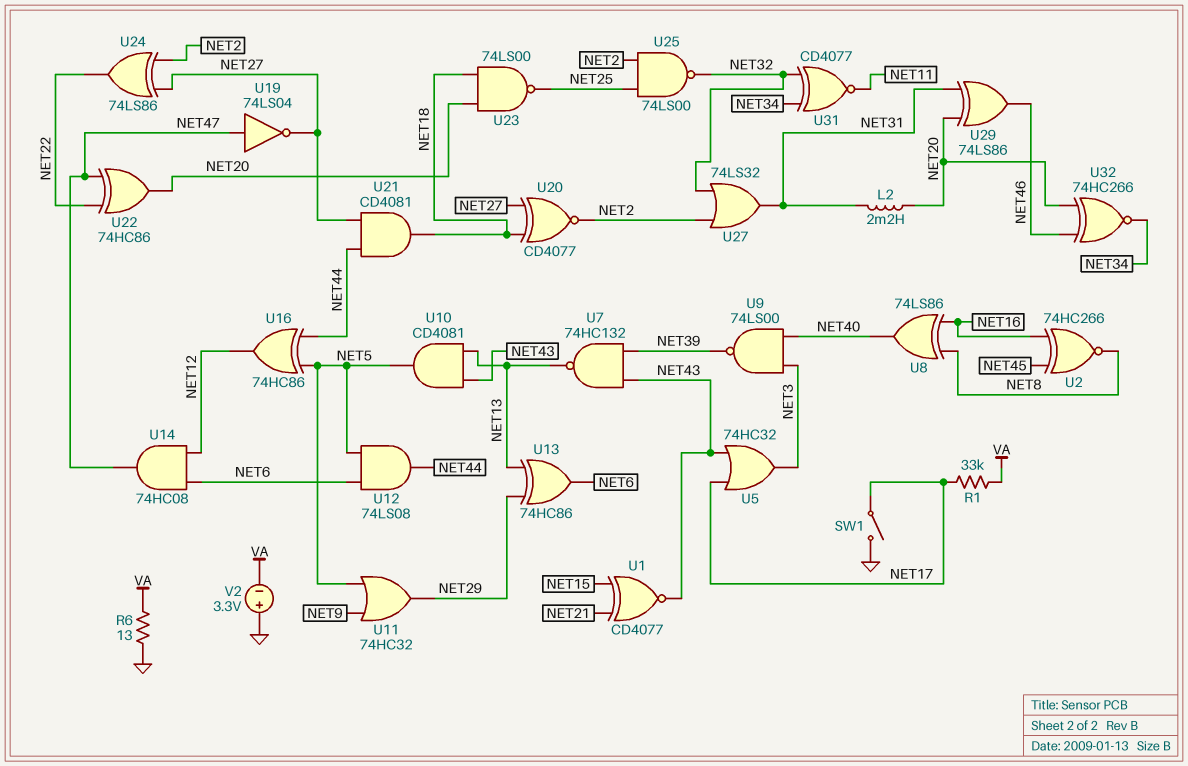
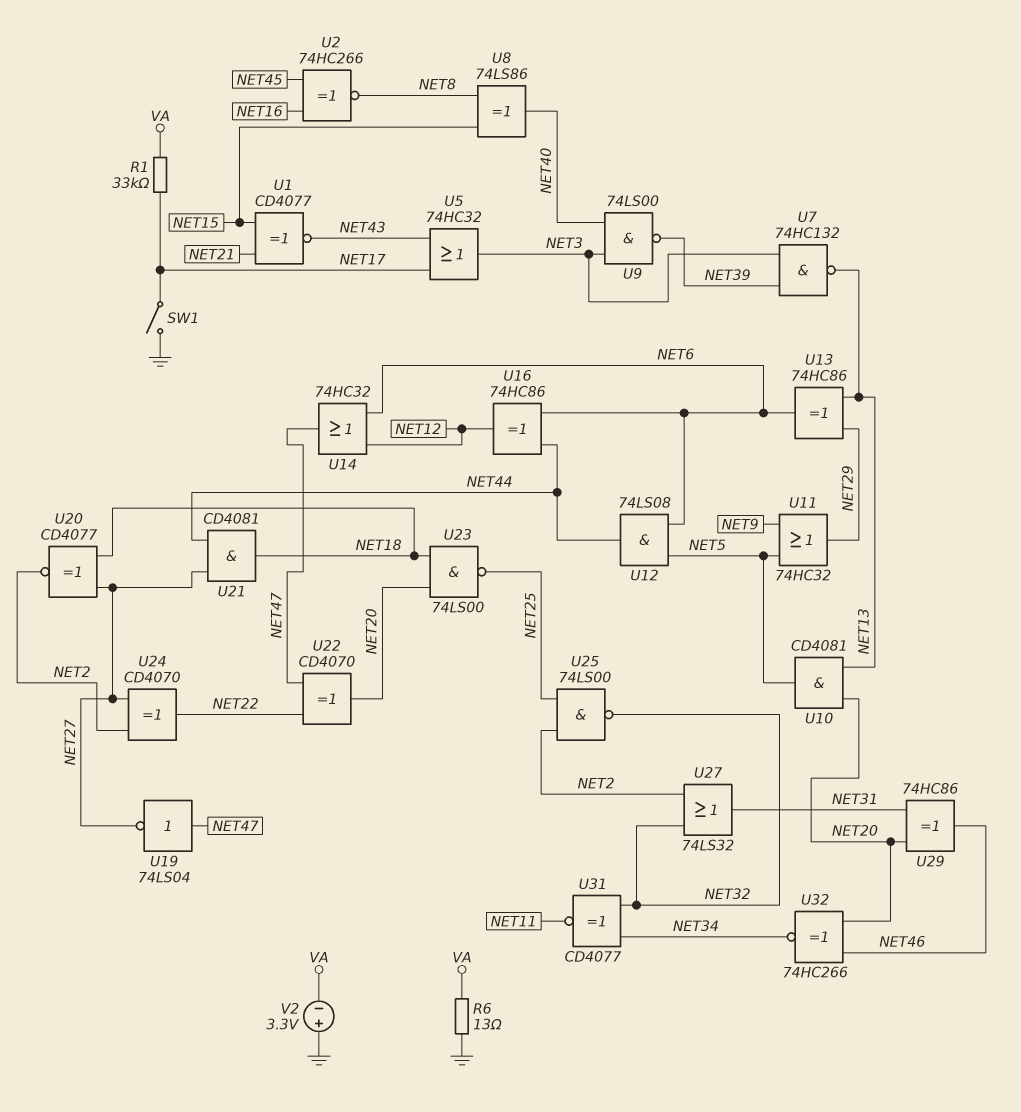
L2: 2.2mH (NET20, NET31) -> none
U7: NAND 74HC132 (in NET39, in NET43, out NET13) -> NAND 74HC132 (in NET3, in NET39, out NET13)
U8: XOR 74LS86 (in NET8, in NET16, out NET40) -> XOR 74LS86 (in NET8, in NET15, out NET40)
U10: AND CD4081 (in NET13, in NET43, out NET5) -> AND CD4081 (in NET13, in NET20, out NET5)
U14: AND 74HC08 (in NET6, in NET12, out NET47) -> OR 74HC32 (in NET6, in NET12, out NET47)
U16: XOR 74HC86 (in NET5, in NET44, out NET12) -> XOR 74HC86 (in NET6, in NET44, out NET12)
U22: XOR 74HC86 (in NET22, in NET47, out NET20) -> XOR CD4070 (in NET22, in NET47, out NET20)
U24: XOR 74LS86 (in NET2, in NET27, out NET22) -> XOR CD4070 (in NET2, in NET27, out NET22)
U29: XOR 74LS86 (in NET20, in NET31, out NET46) -> XOR 74HC86 (in NET20, in NET31, out NET46)

